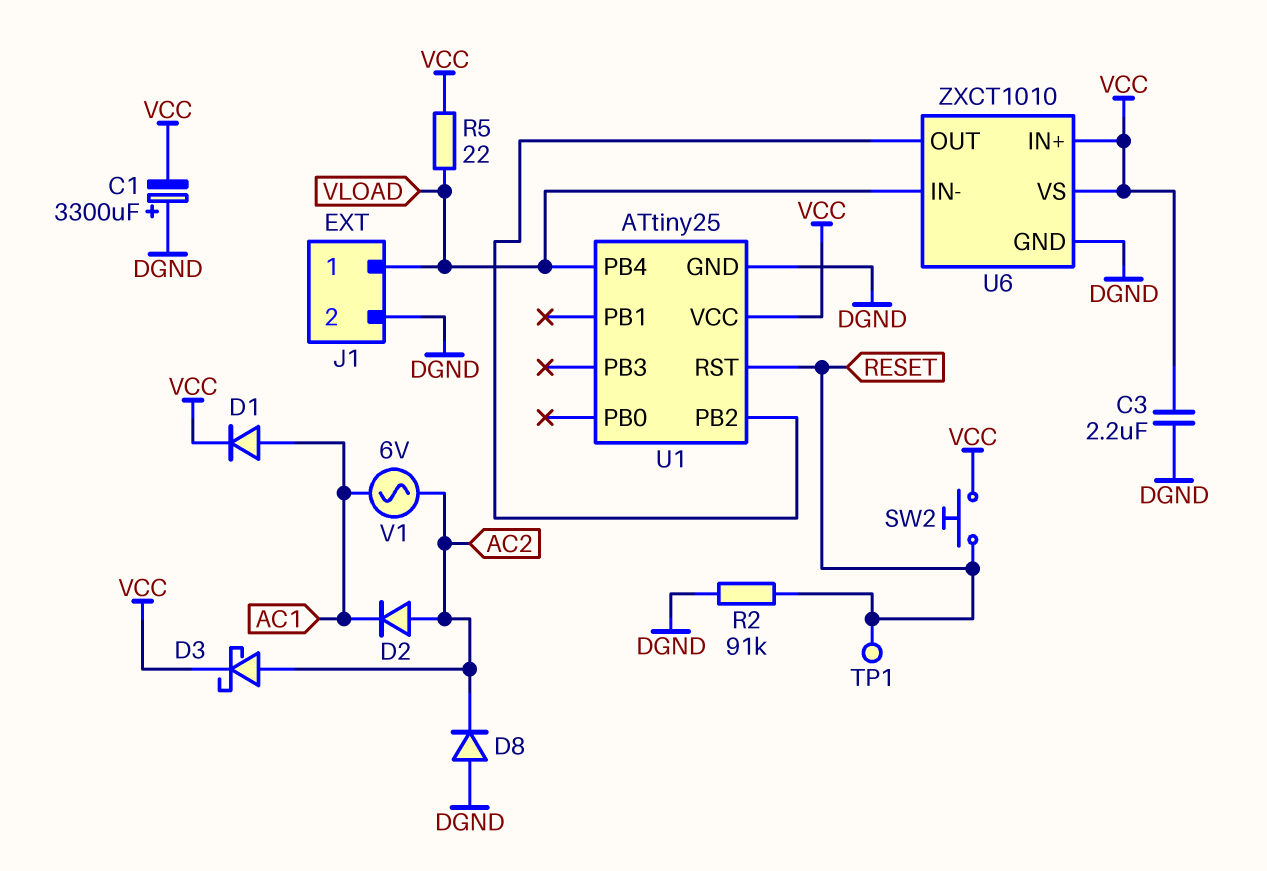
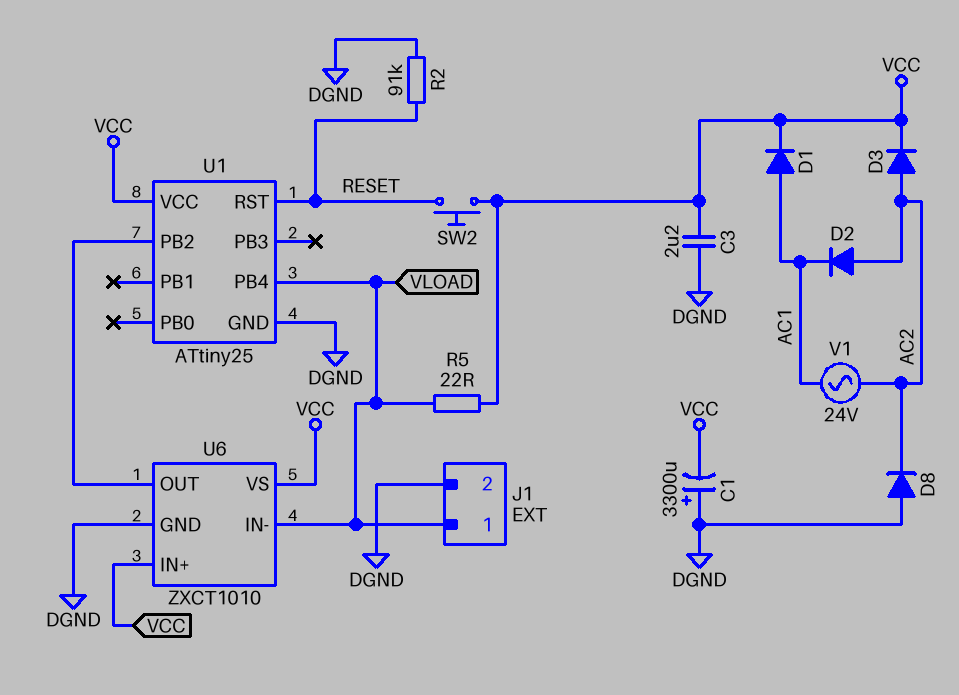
D3: schottky (A AC2, K VCC) -> diode (A AC2, K VCC)
TP1: test point (RESET) -> none
V1: AC 6V (AC1, AC2) -> AC 24V (AC1, AC2)

